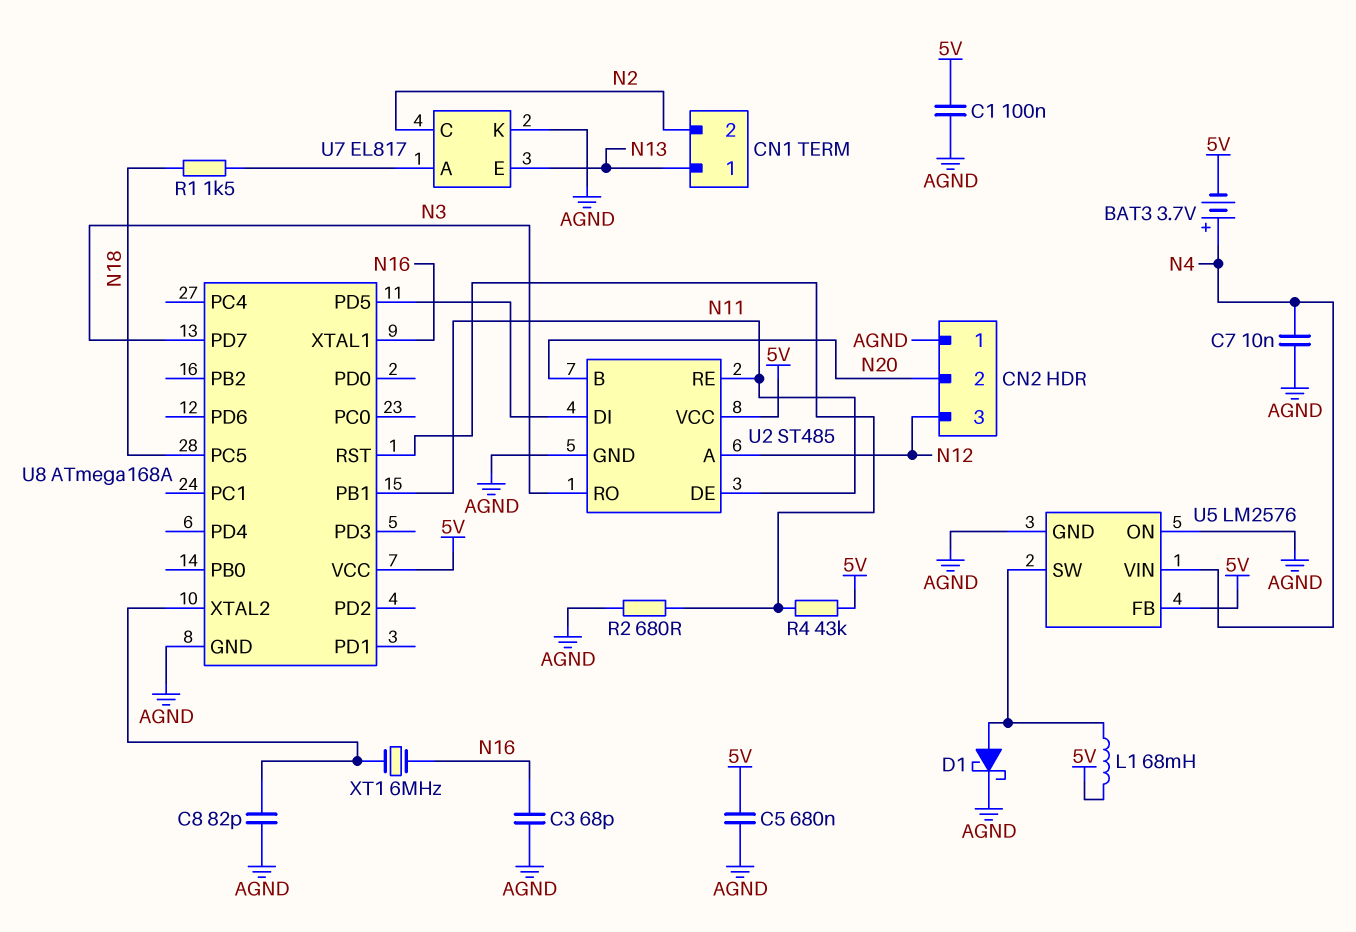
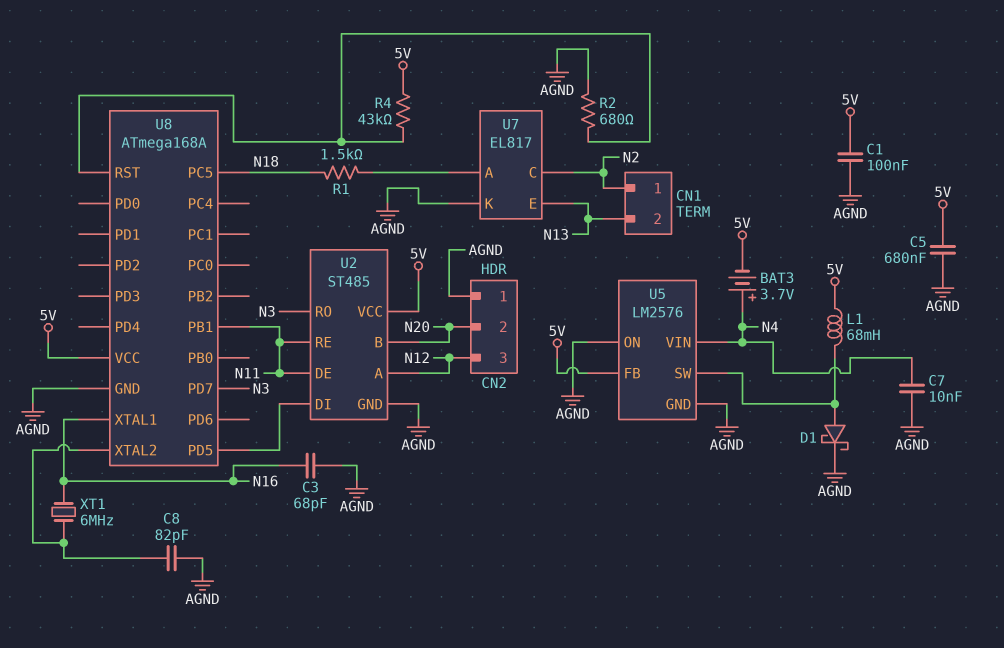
CN1 pin 1: N13 -> N2
CN1 pin 2: N2 -> N13

